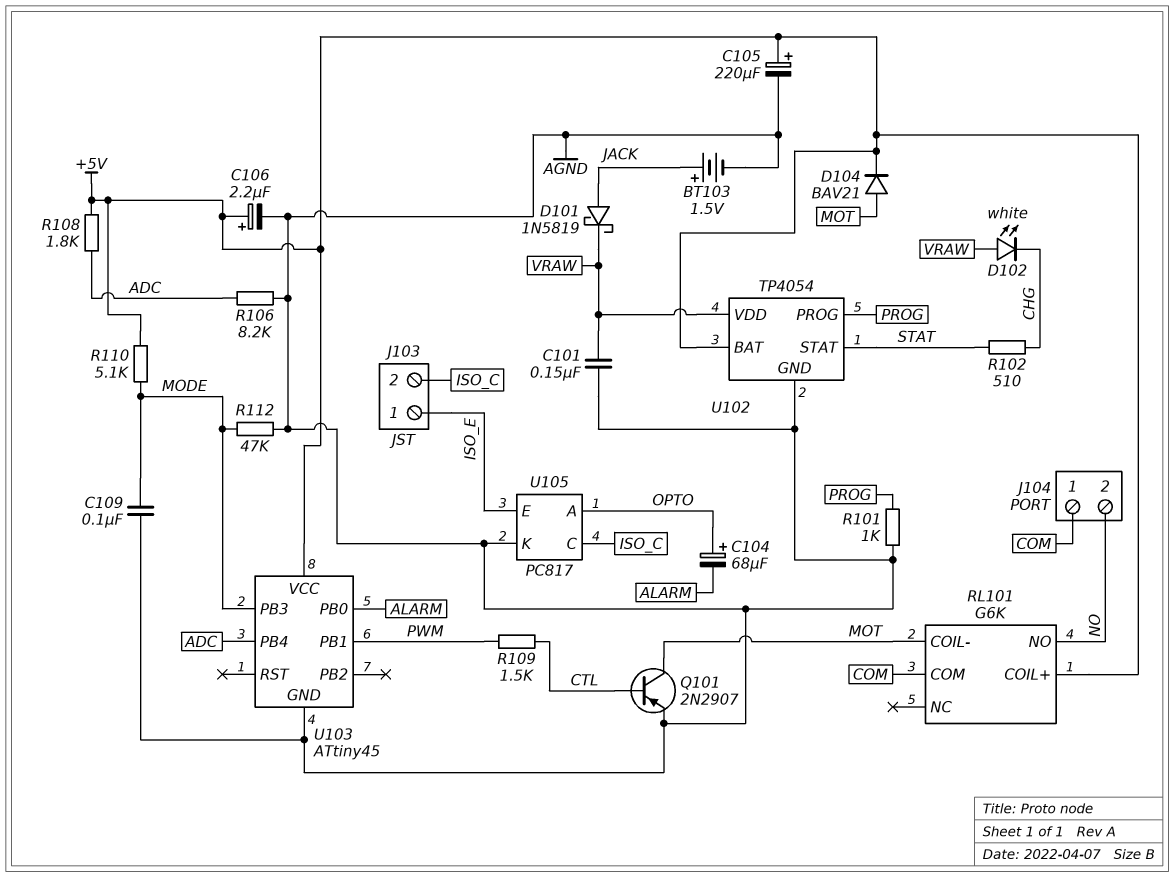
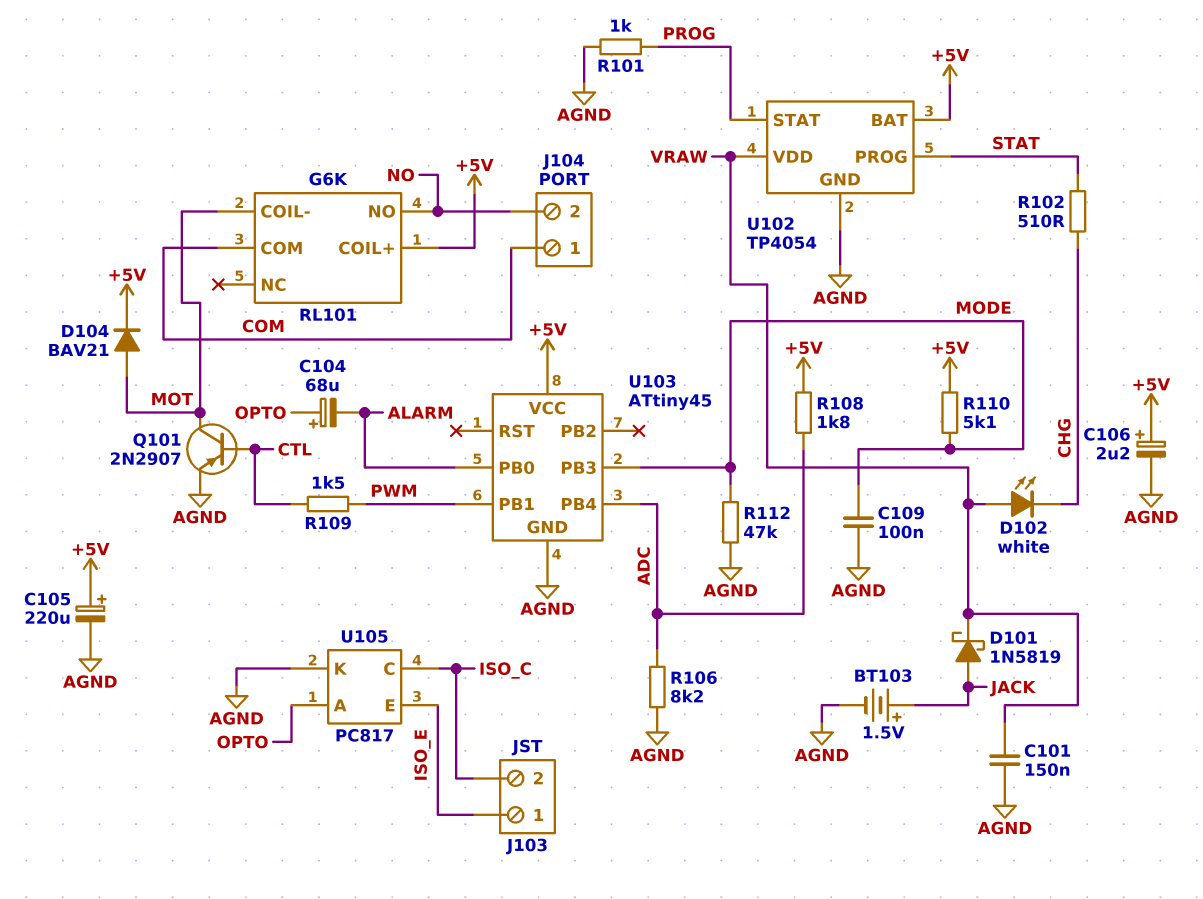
U102 pin PROG: PROG -> STAT
U102 pin STAT: STAT -> PROG

